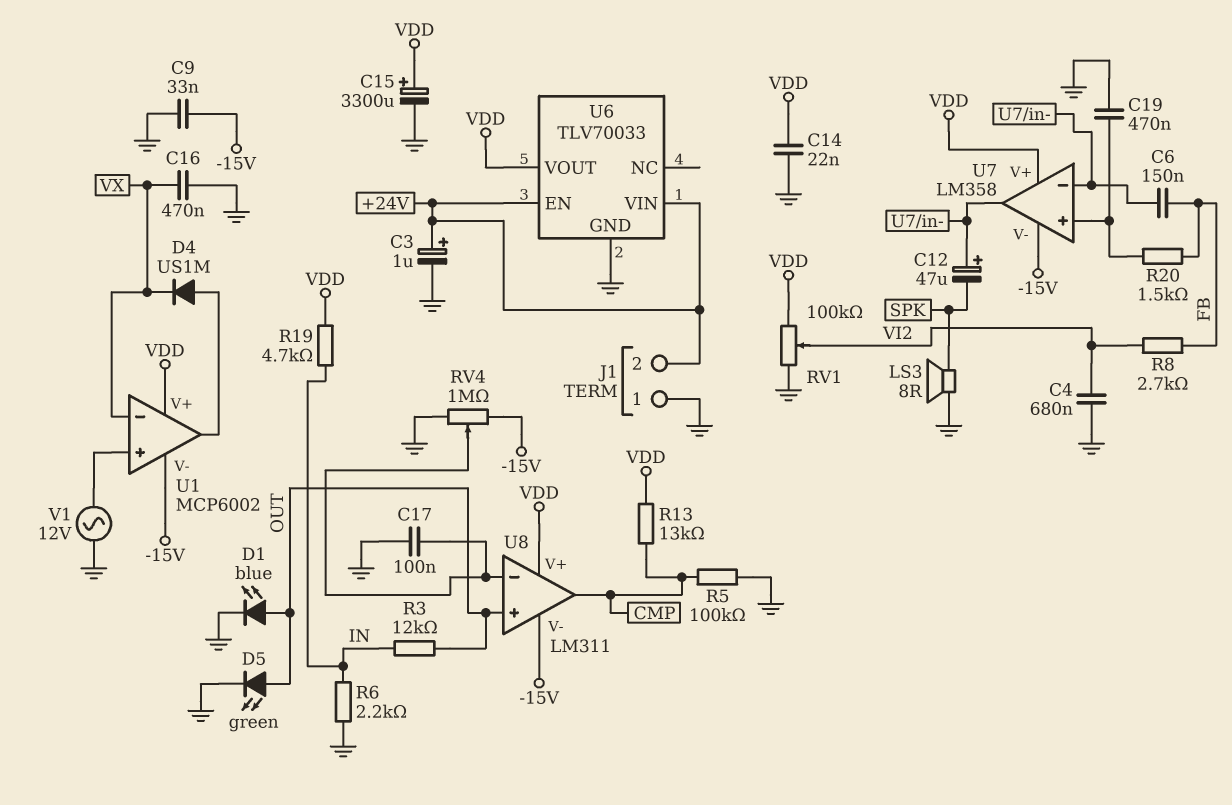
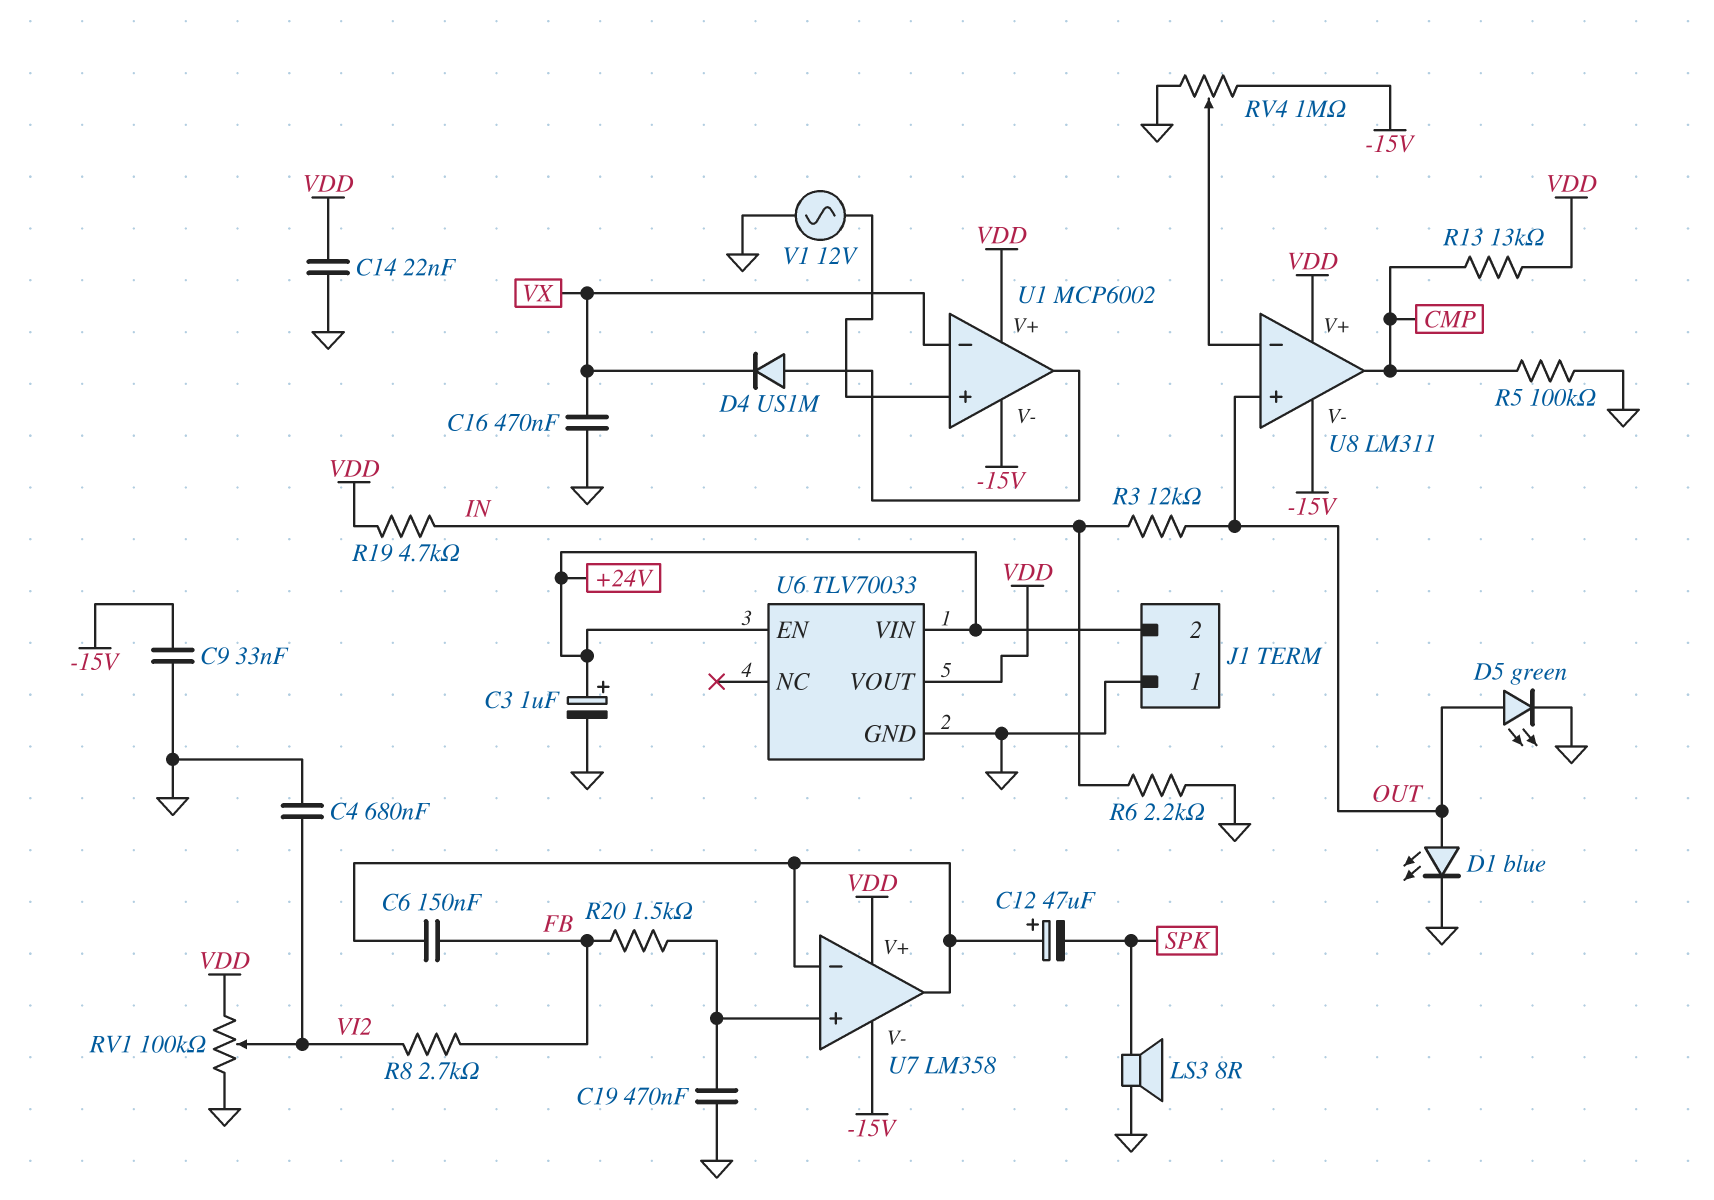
C15: 3300uF (plus VDD, minus GND) -> none
C17: 100nF (GND, U8/in-) -> none

